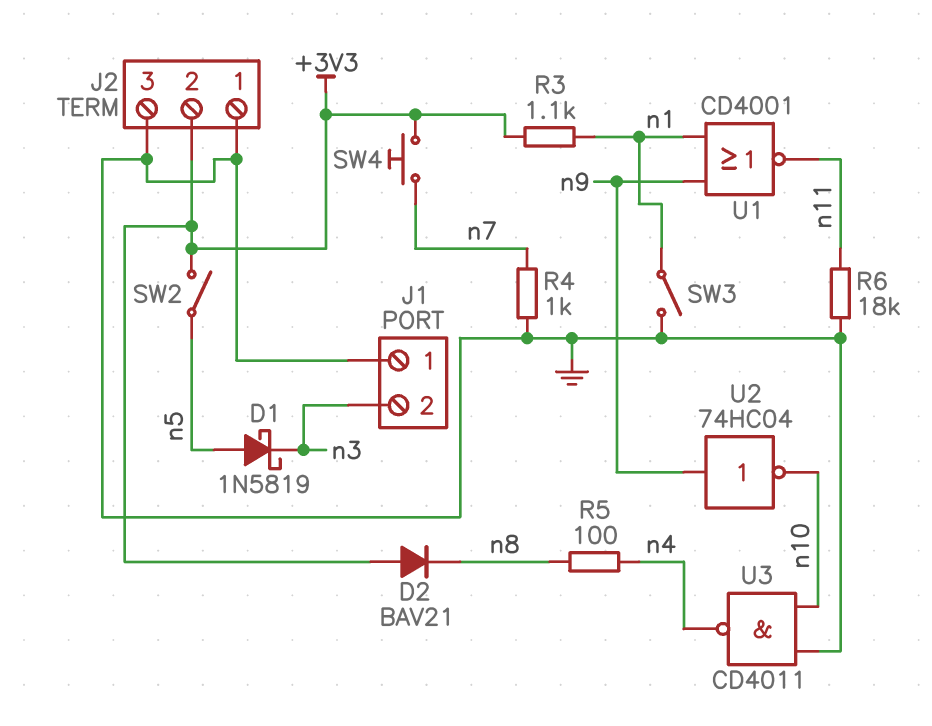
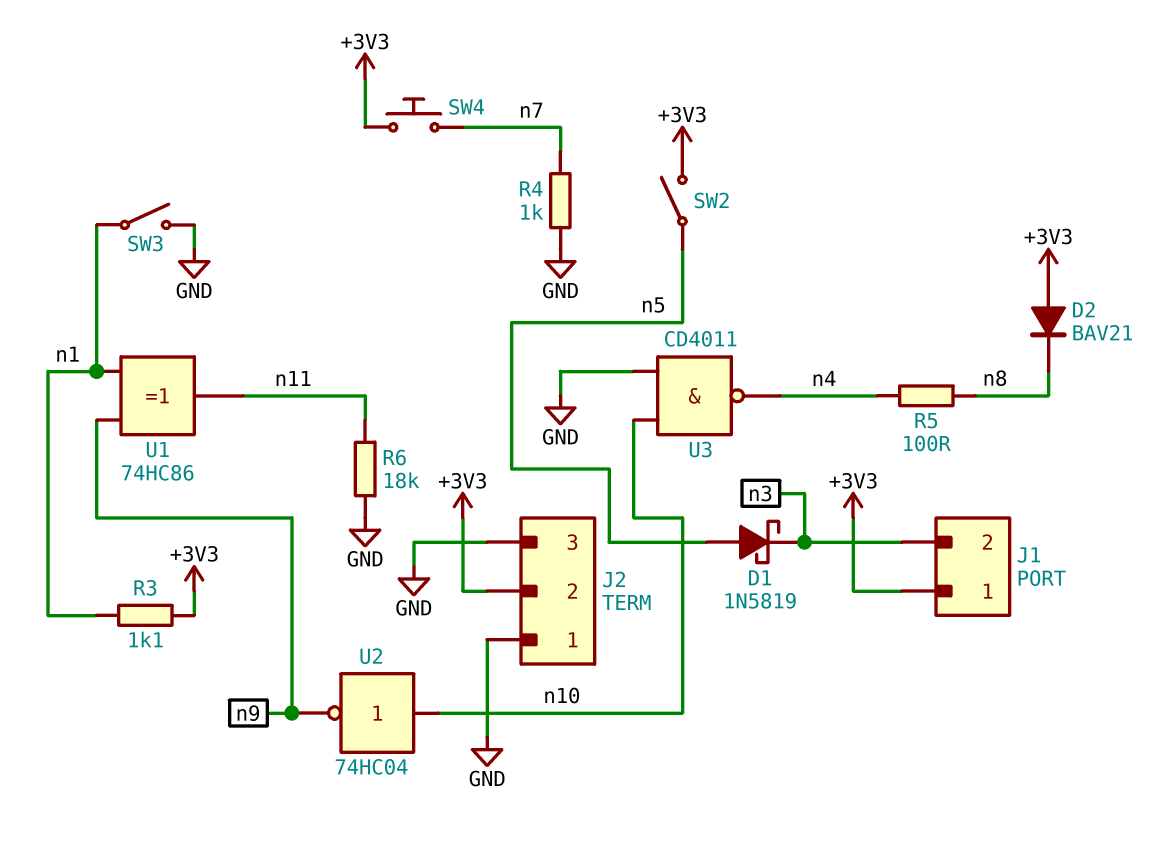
J1 pin 1: GND -> +3V3
U1: NOR CD4001 (in n1, in n9, out n11) -> XOR 74HC86 (in n1, in n9, out n11)
U2: NOT 74HC04 (in n9, out n10) -> NOT 74HC04 (in n10, out n9)

